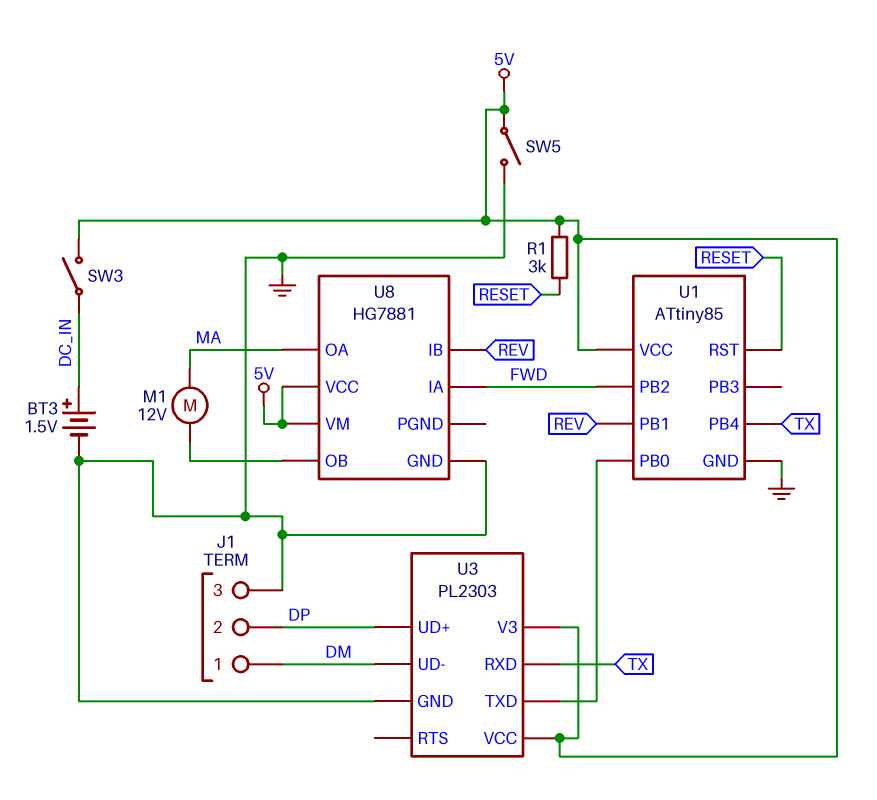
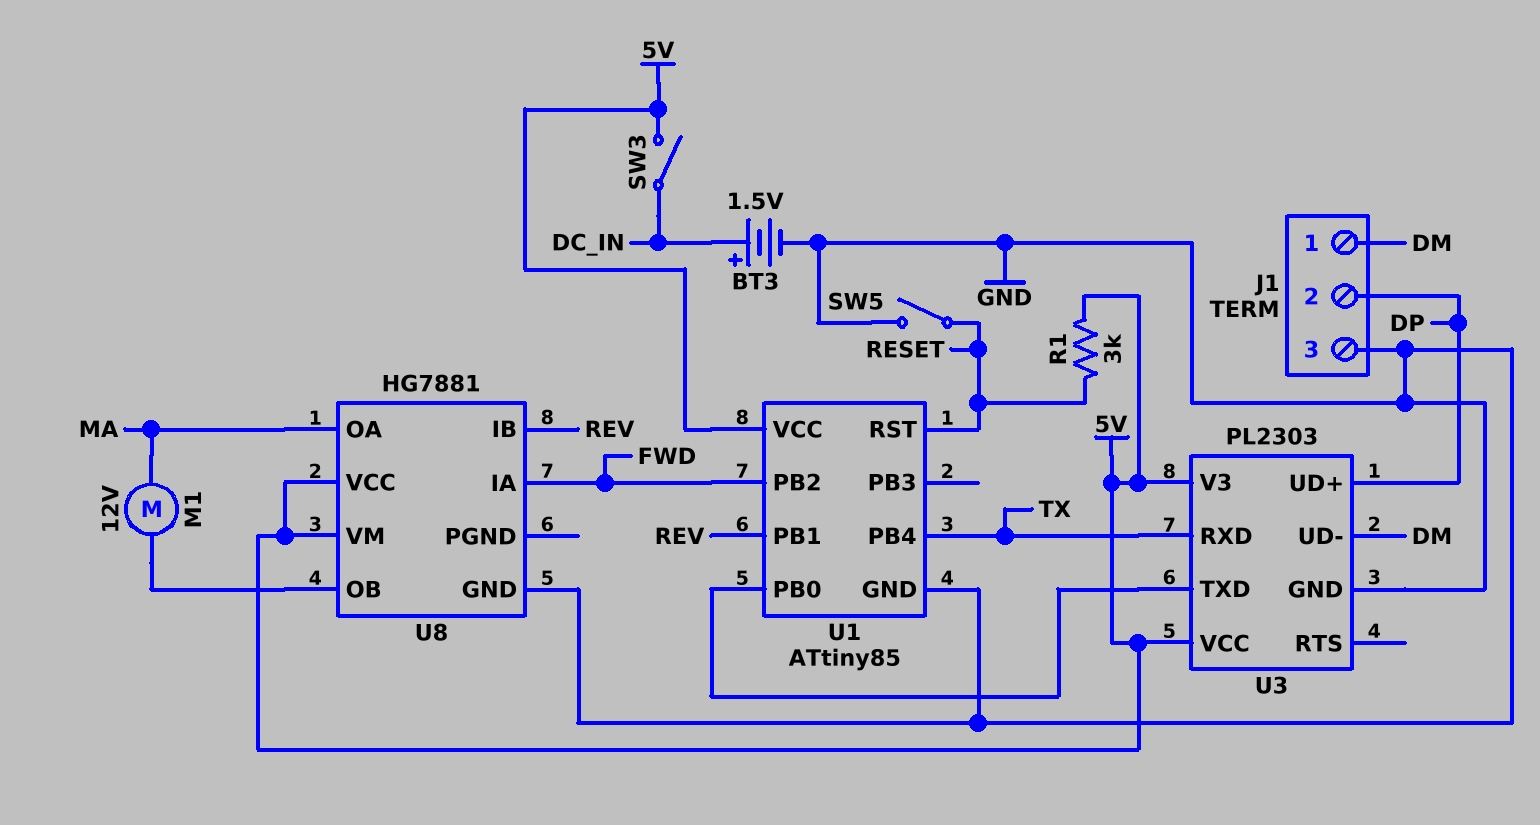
SW5: switch (5V, GND) -> switch (GND, RESET)

